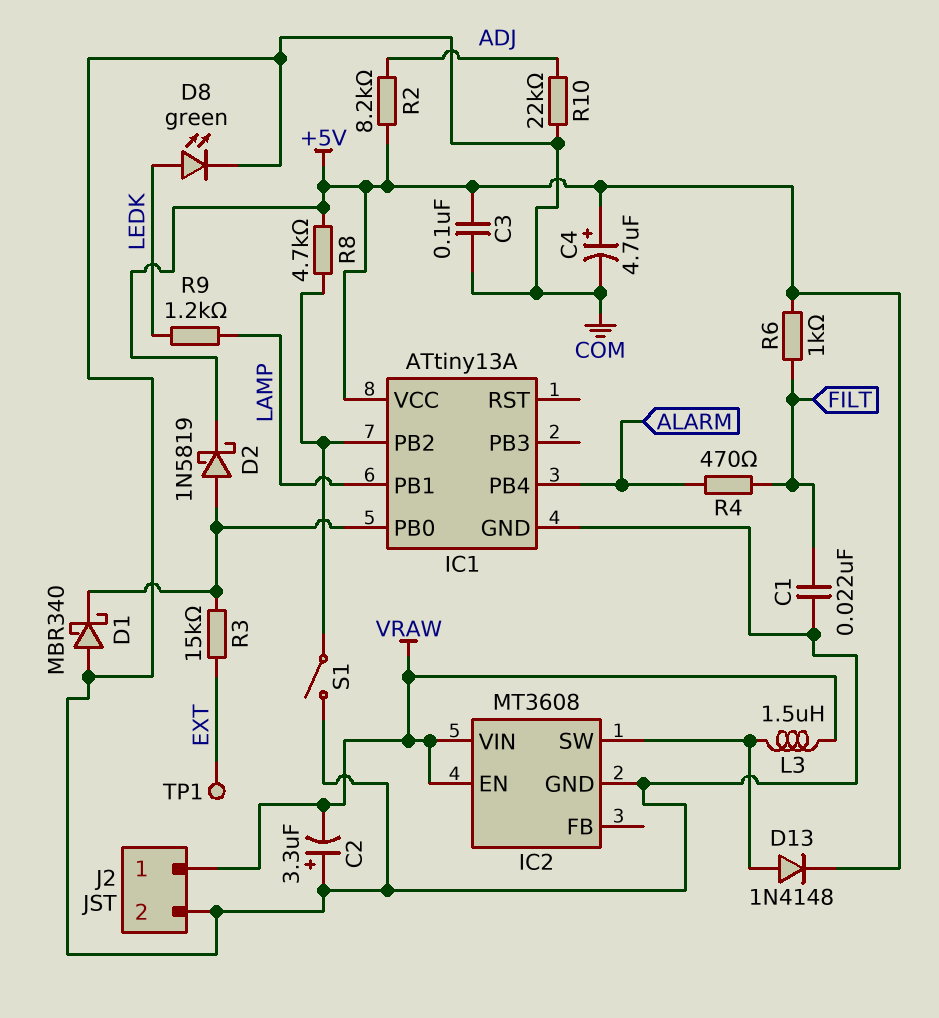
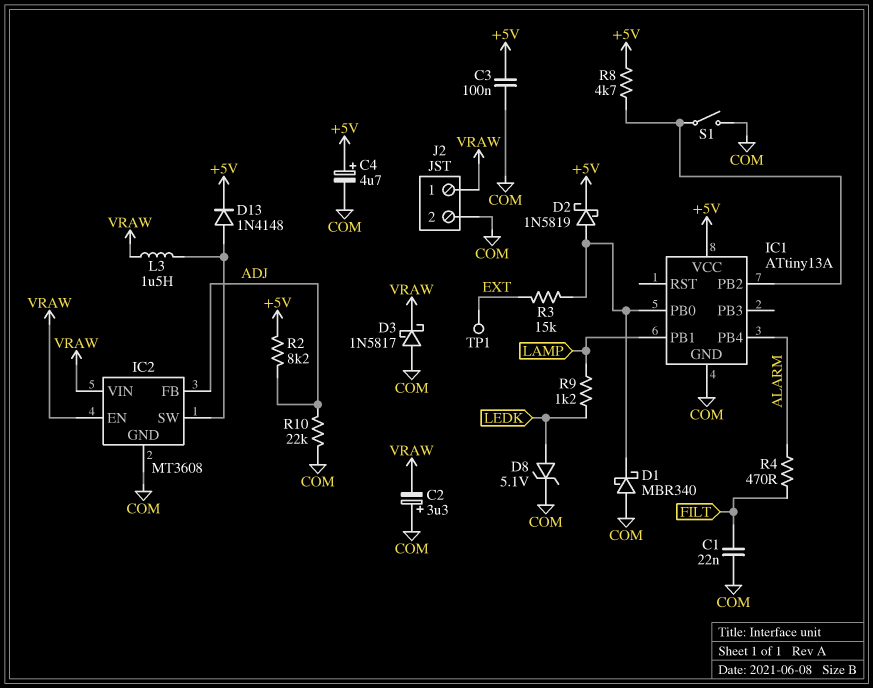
D3: none -> schottky 1N5817 (A COM, K VRAW)
D8: LED green (A LEDK, K COM) -> zener 5.1V (A LEDK, K COM)
IC2 pin FB: none -> ADJ
R6: 1k (+5V, FILT) -> none

